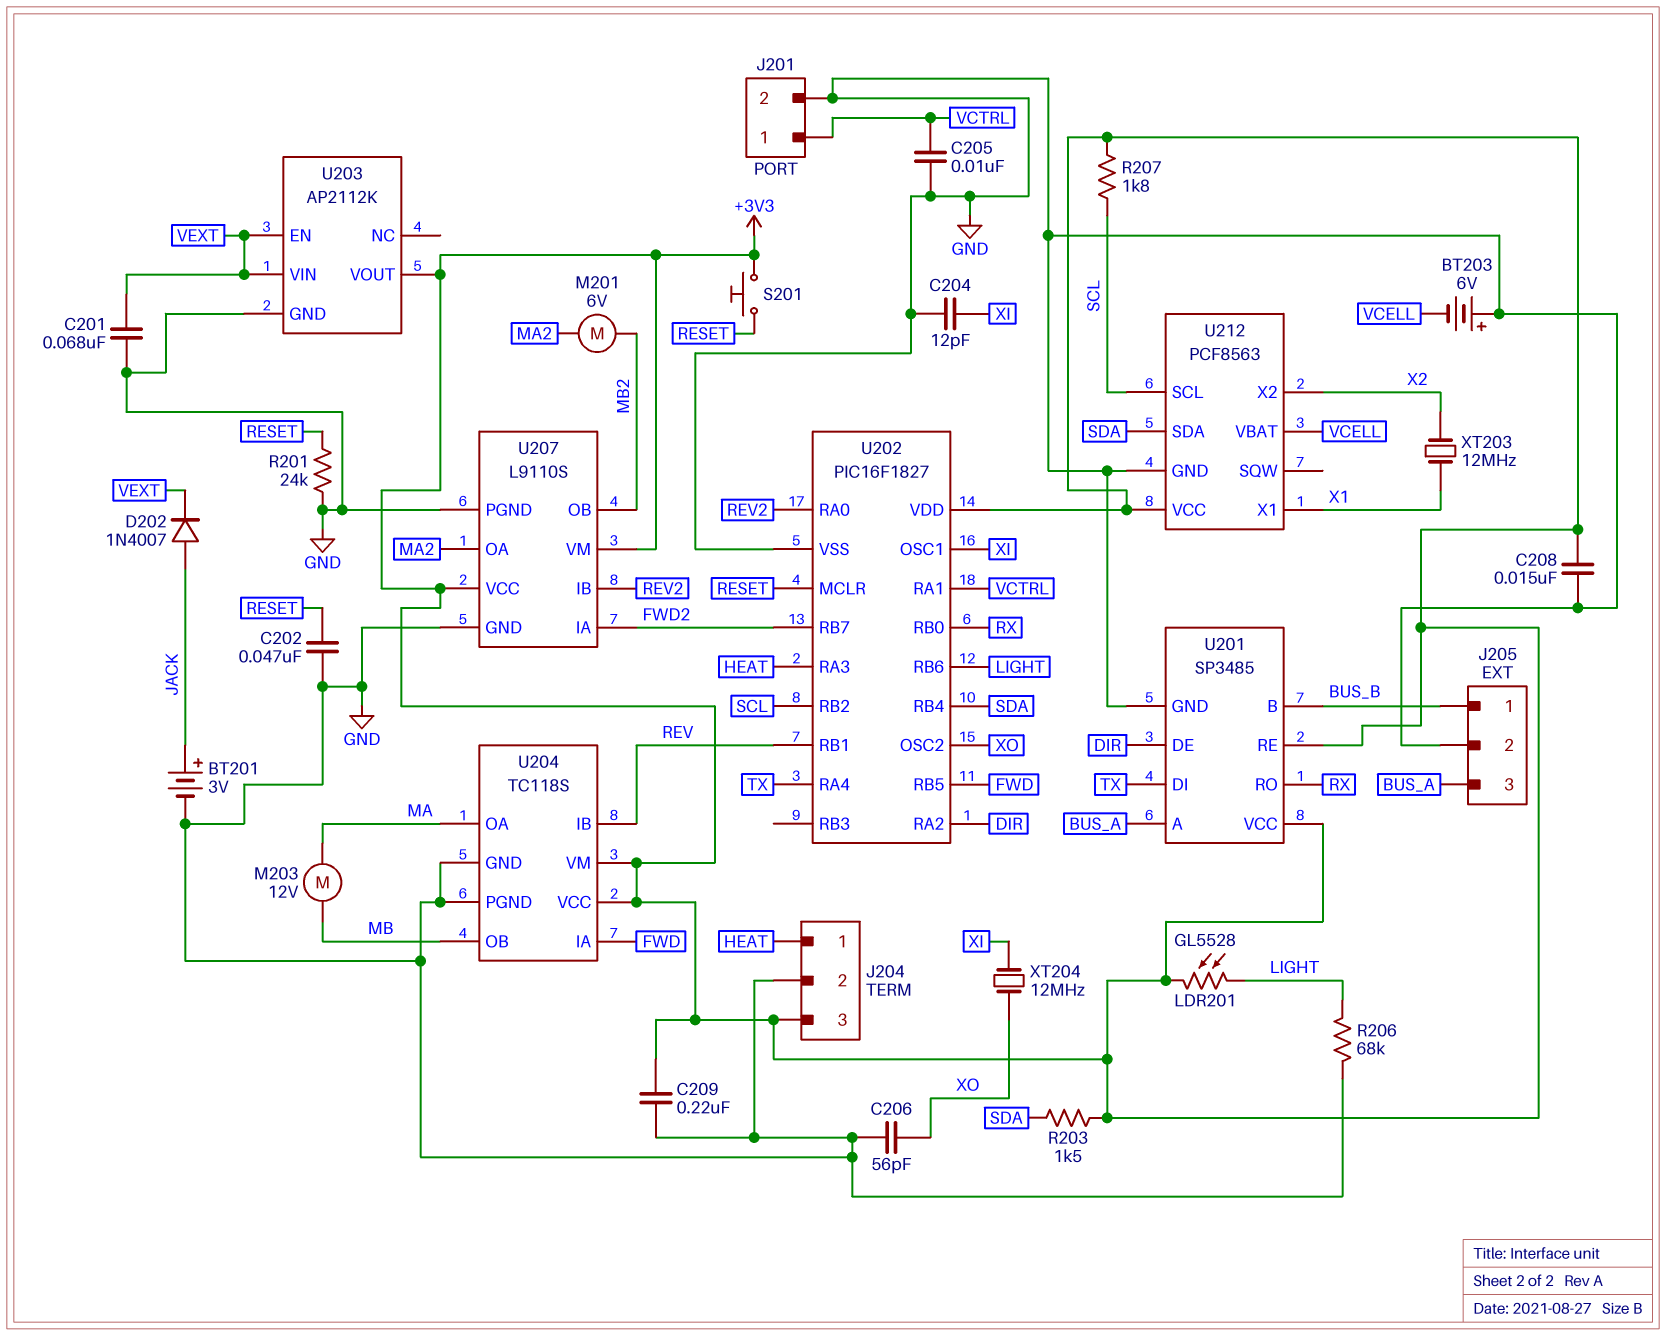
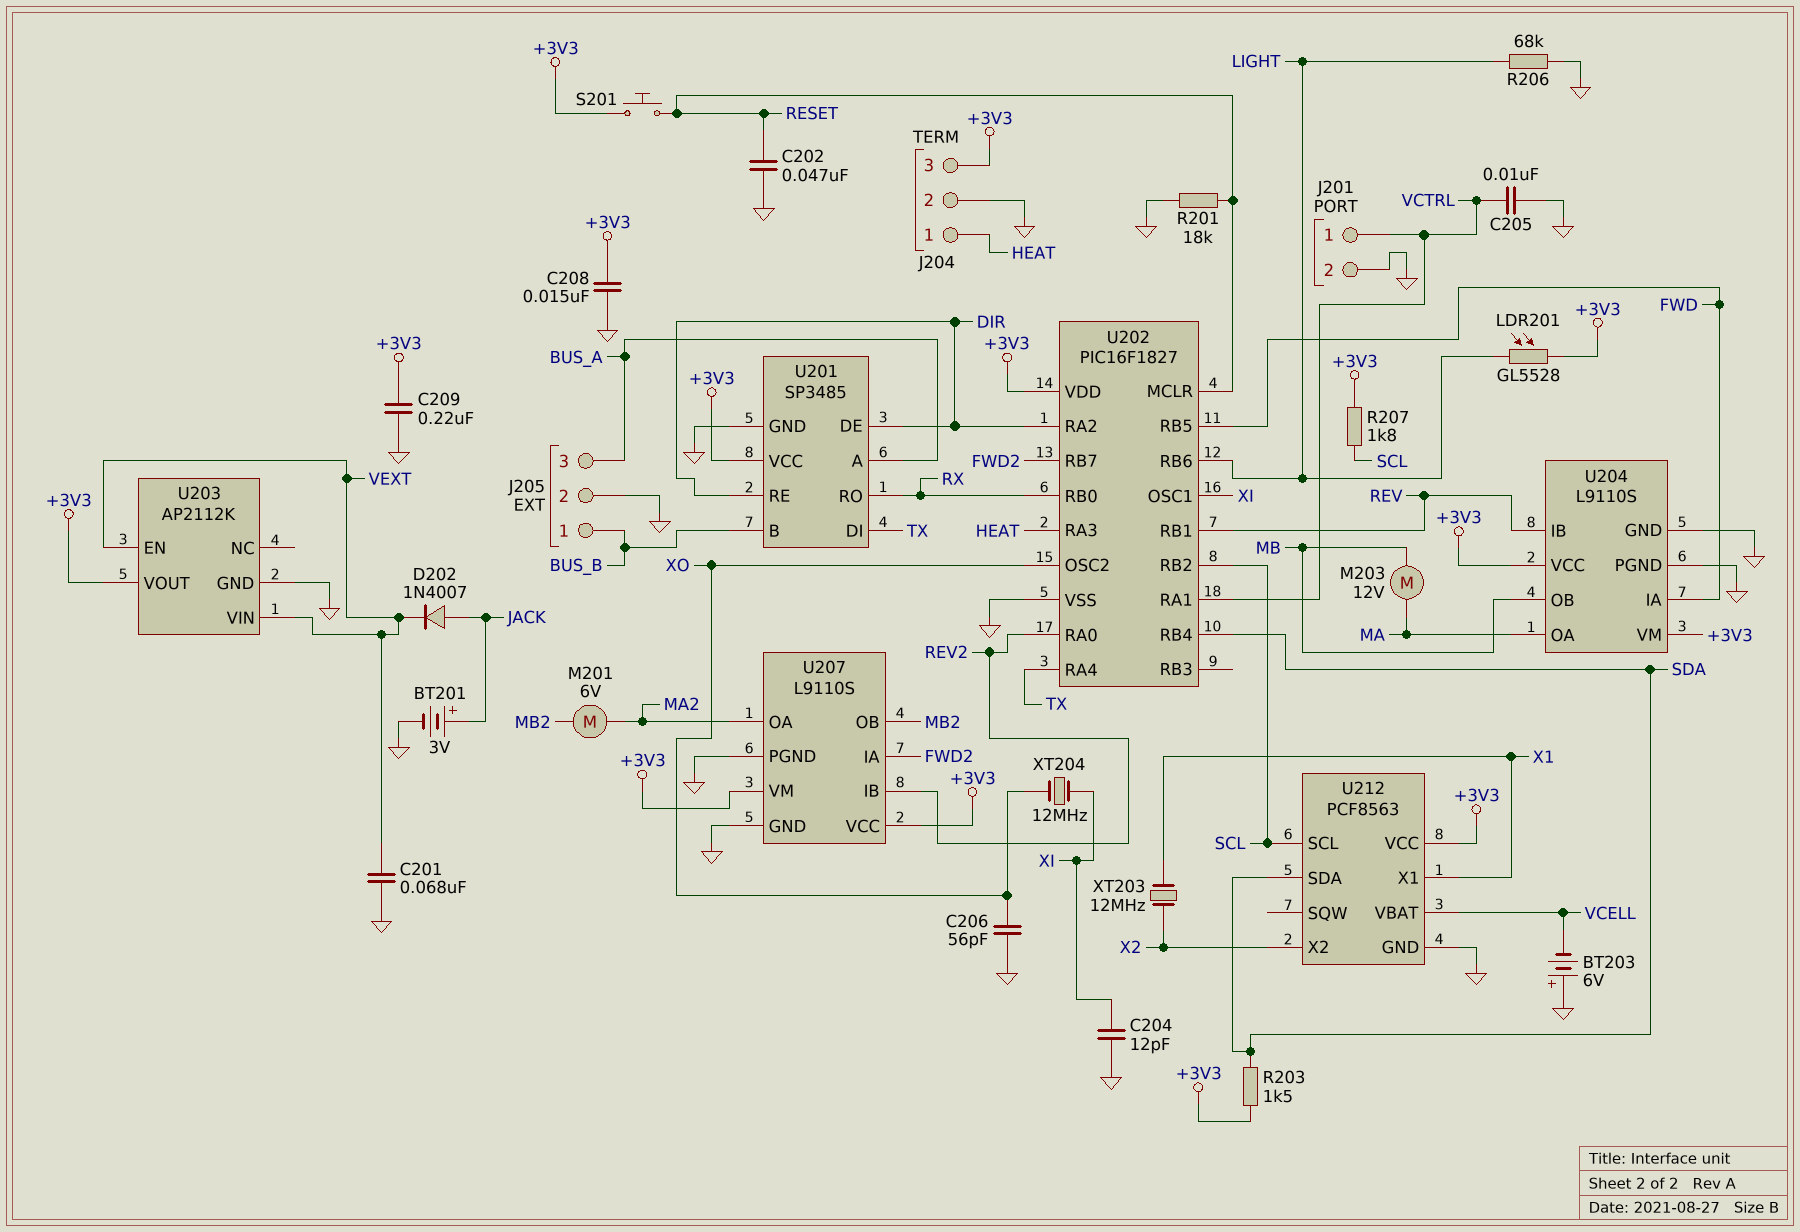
R201: 24k (GND, RESET) -> 18k (GND, RESET)
U201 pin RE: +3V3 -> DIR
U204: TC118S -> L9110S

